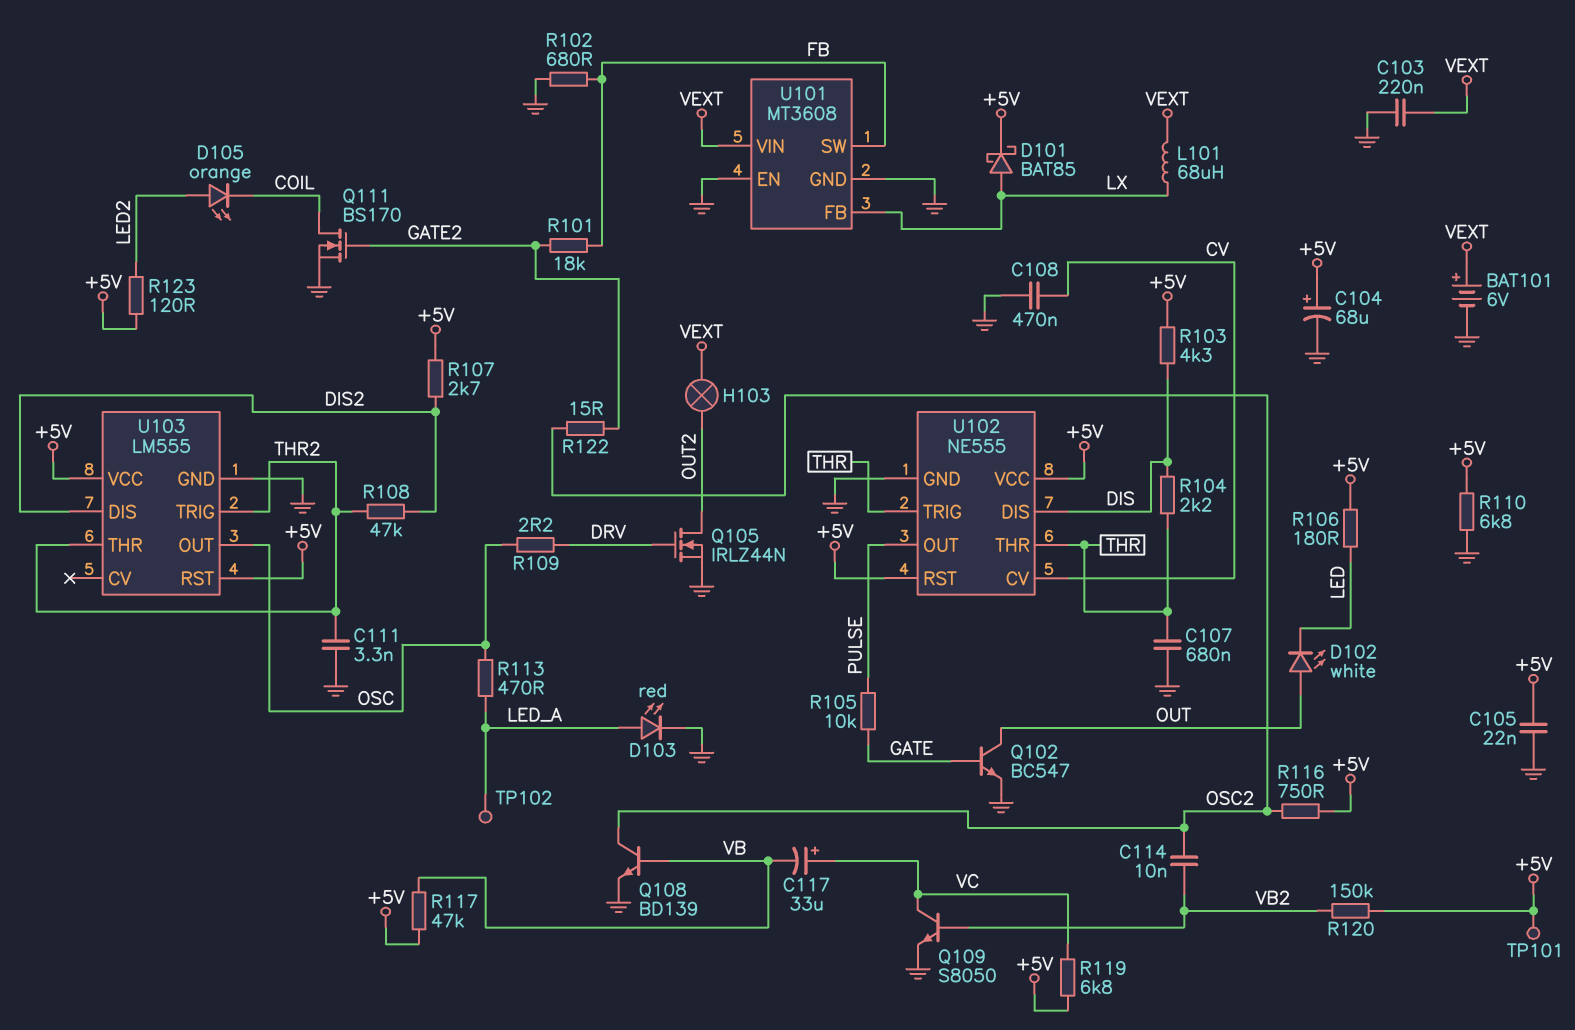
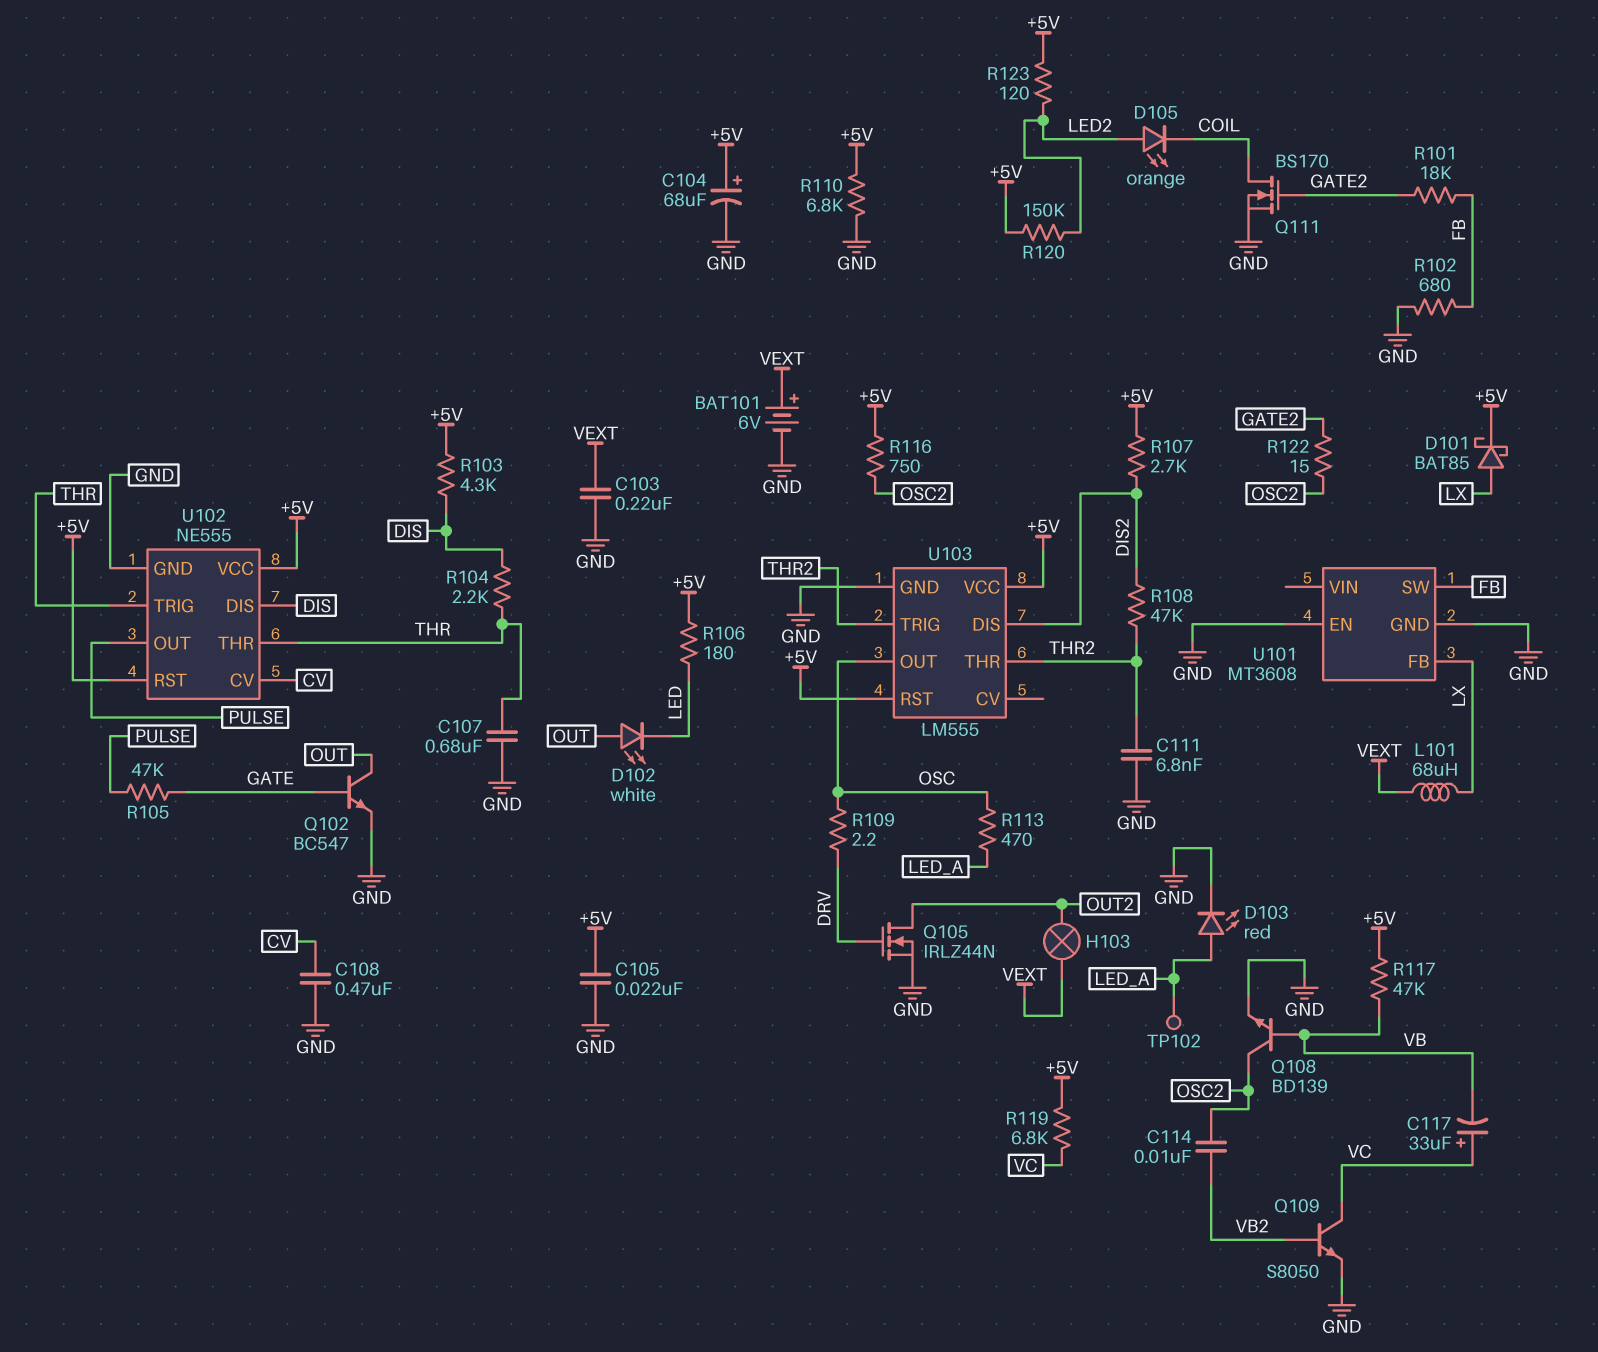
C111: 3.3nF (GND, THR2) -> 6.8nF (GND, THR2)
R105: 10k (GATE, PULSE) -> 47k (GATE, PULSE)
R120: 150k (+5V, VB2) -> 150k (+5V, LED2)
TP101: test point (+5V) -> none
U101 pin VIN: VEXT -> none

